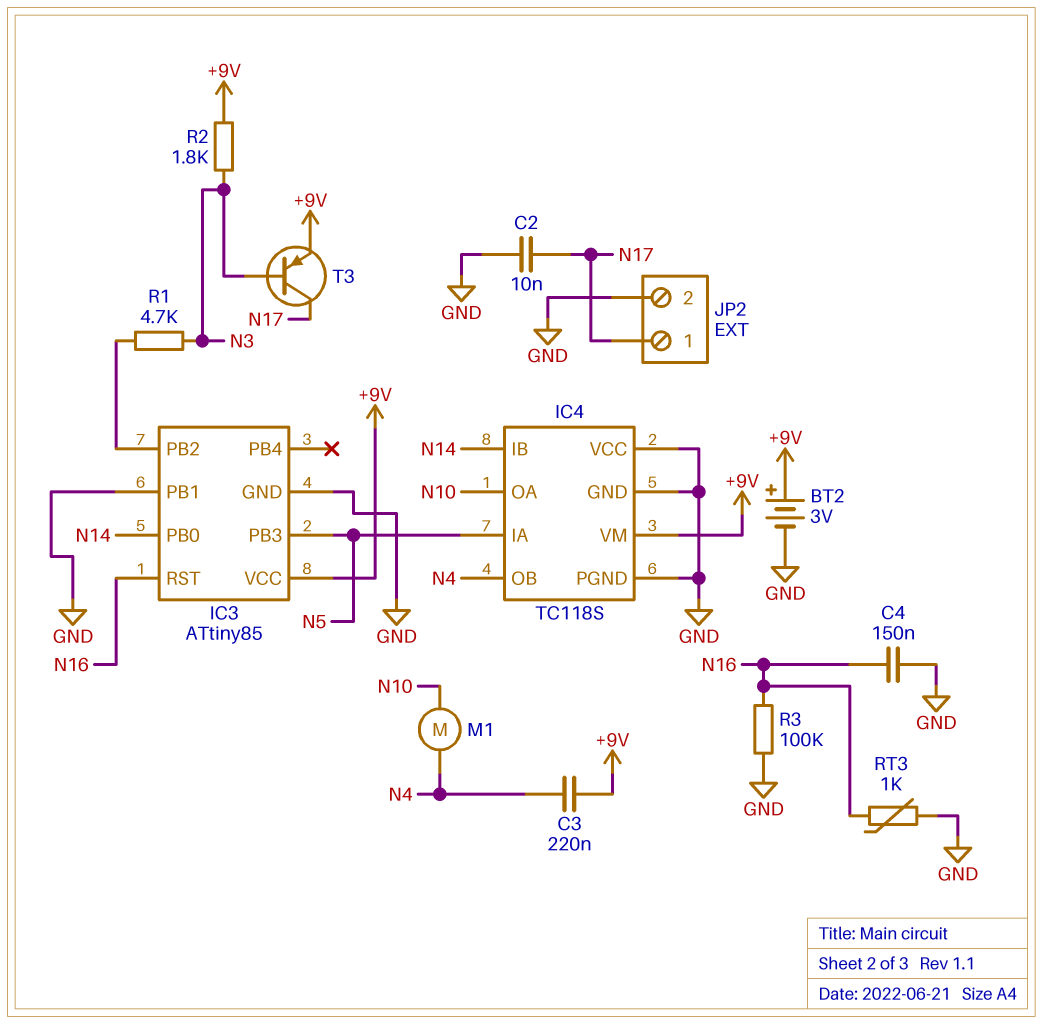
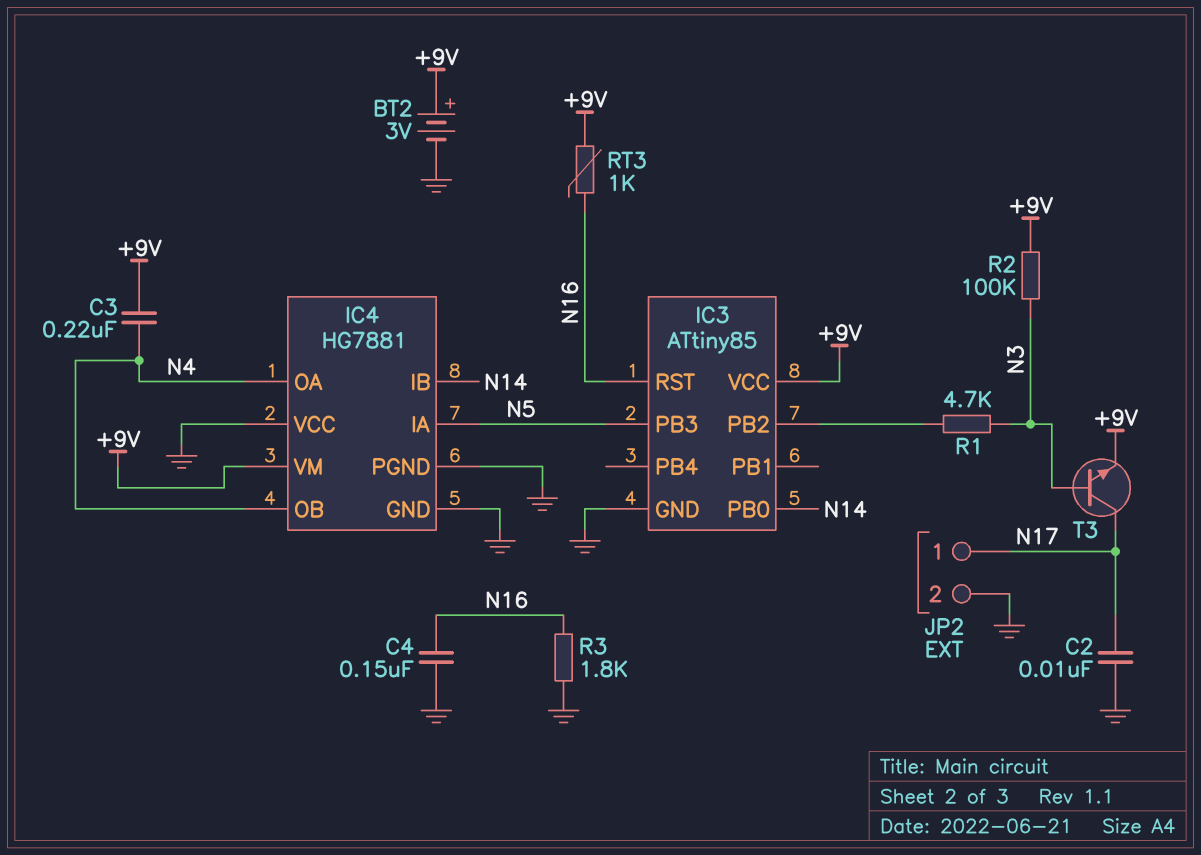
IC3 pin PB1: GND -> none
IC4: TC118S -> HG7881
IC4 pin OA: N10 -> N4
M1: motor (N4, N10) -> none
R2: 1.8k (+9V, N3) -> 100k (+9V, N3)
R3: 100k (GND, N16) -> 1.8k (GND, N16)
RT3: 1k (GND, N16) -> 1k (+9V, N16)
T3: PNP (B N3, C N17, E +9V) -> NPN (B N3, C N17, E +9V)

